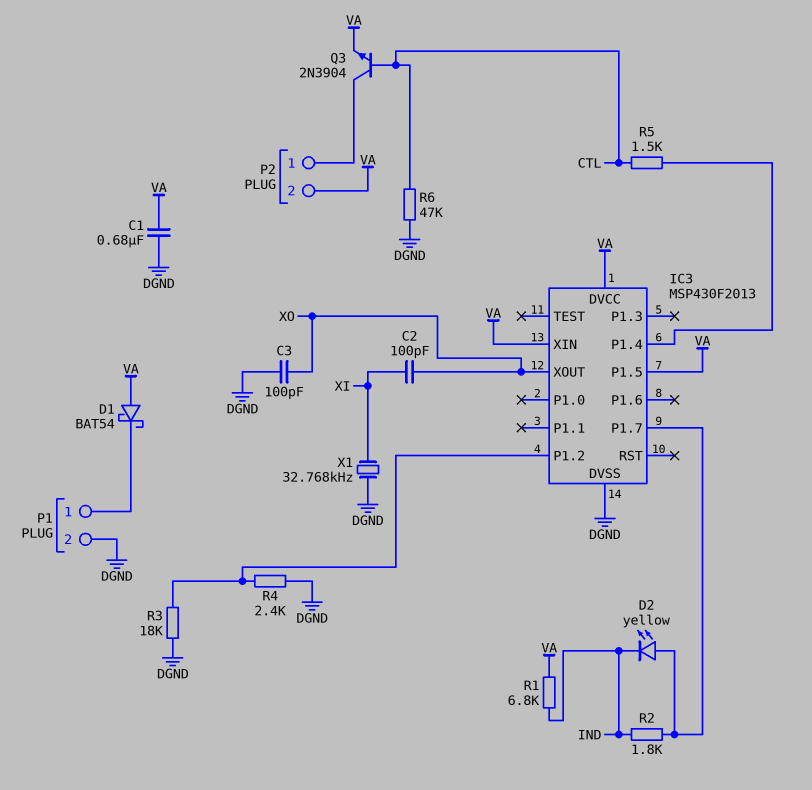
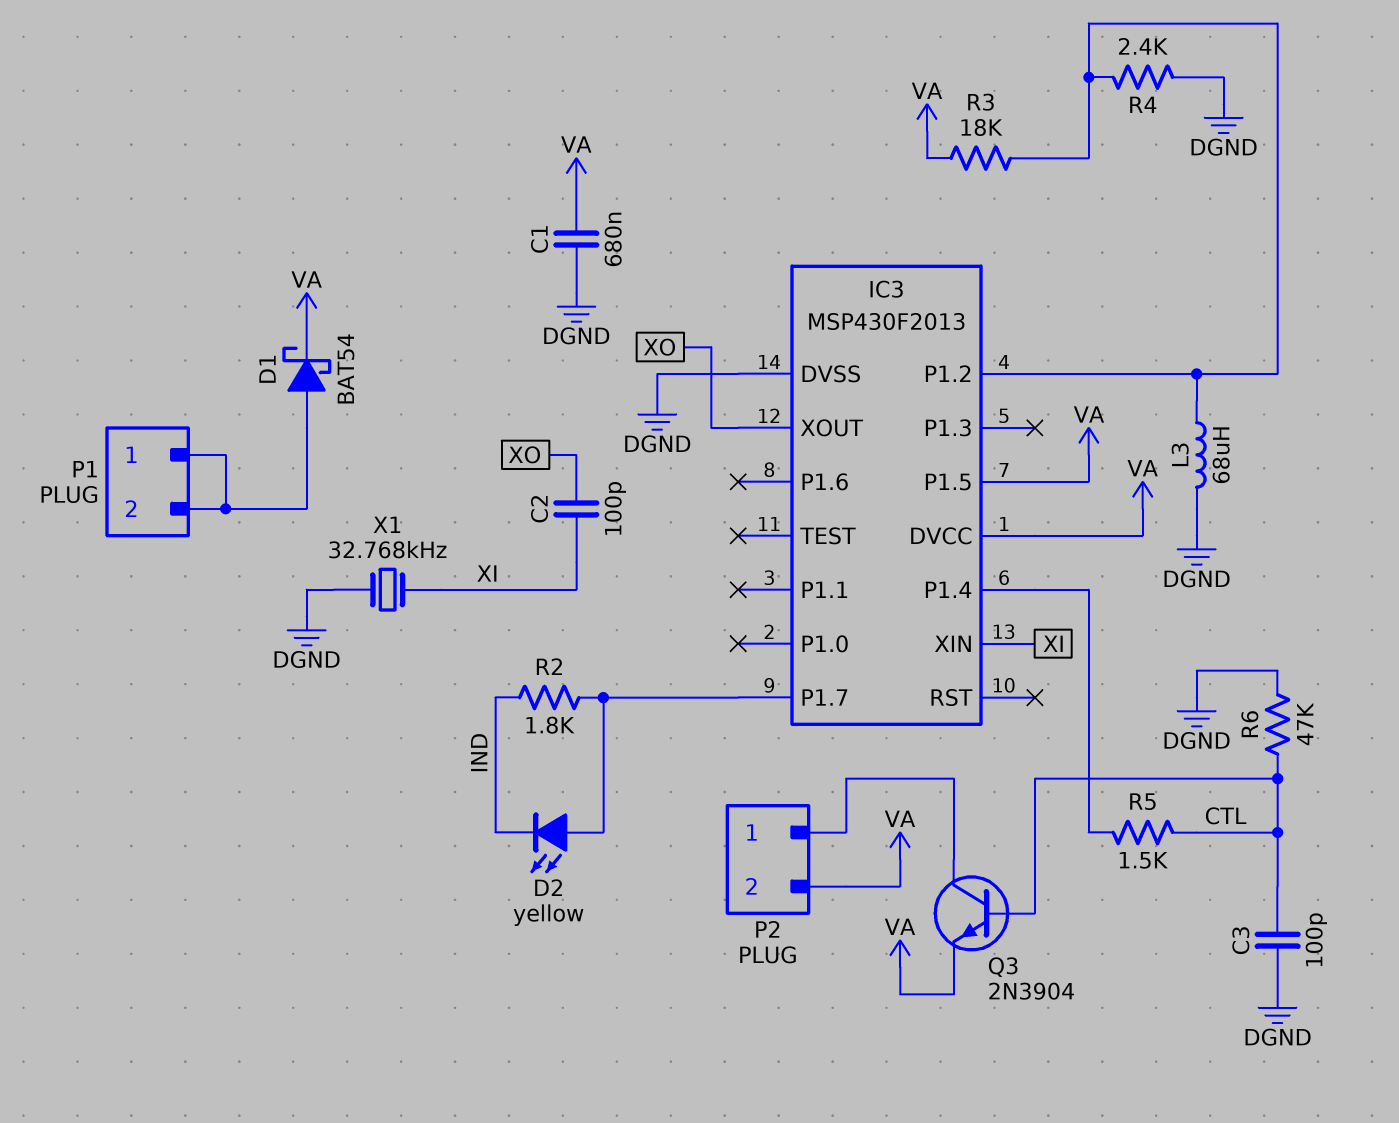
C3: 100pF (DGND, XO) -> 100pF (CTL, DGND)
D1: schottky BAT54 (A VA, K P1/1) -> schottky BAT54 (A P1/1, K VA)
IC3 pin XIN: VA -> XI
L3: none -> 68uH (DGND, IC3/P1.2)
P1 pin 2: DGND -> P1/1
R1: 6.8k (IND, VA) -> none
R3: 18k (DGND, IC3/P1.2) -> 18k (IC3/P1.2, VA)

